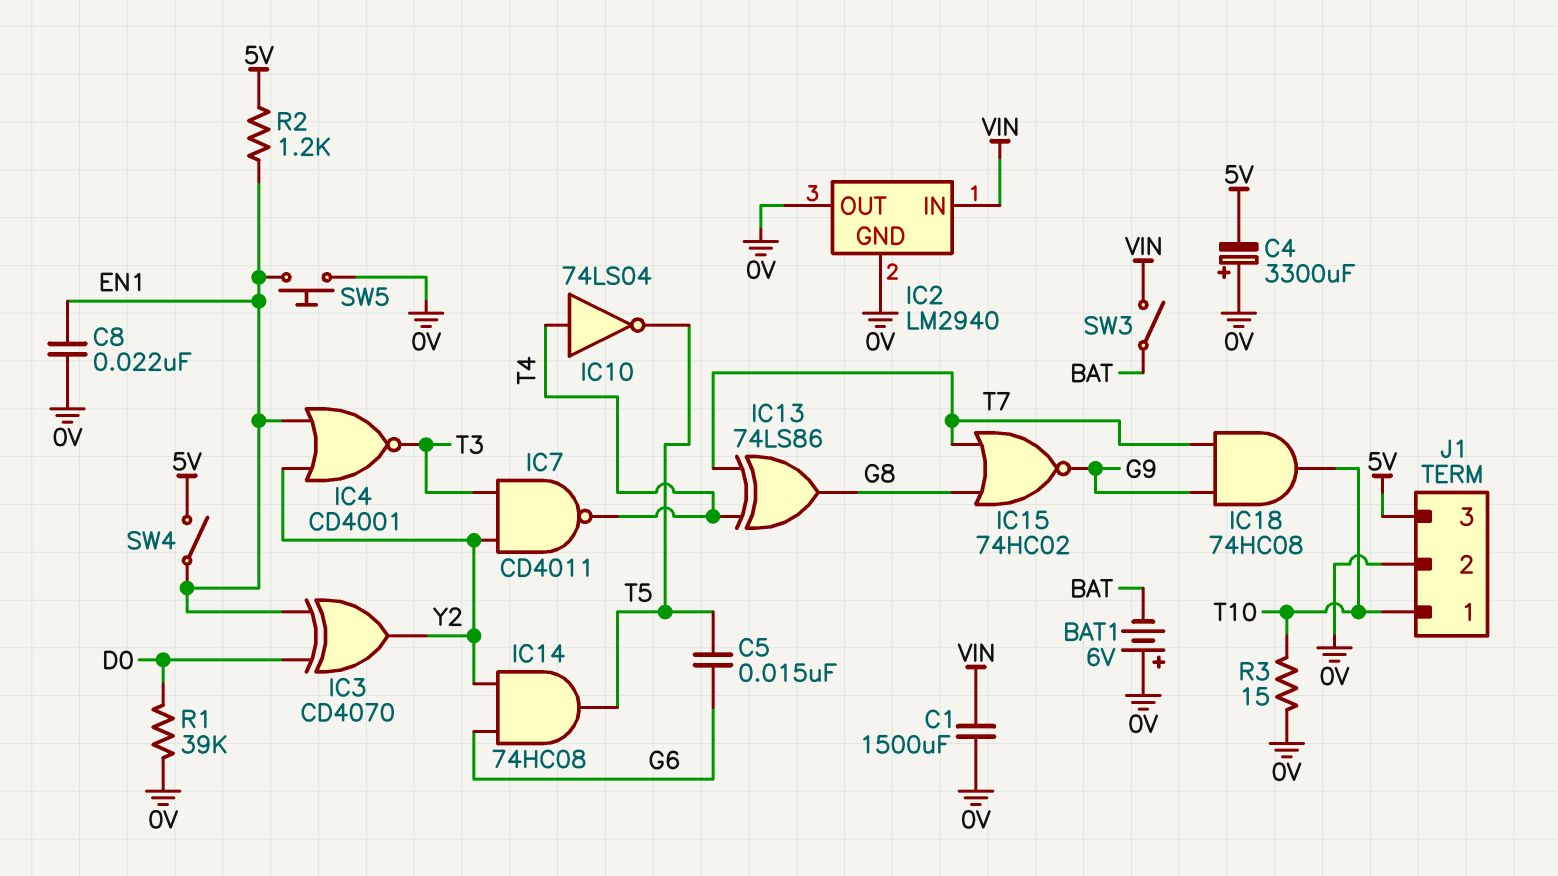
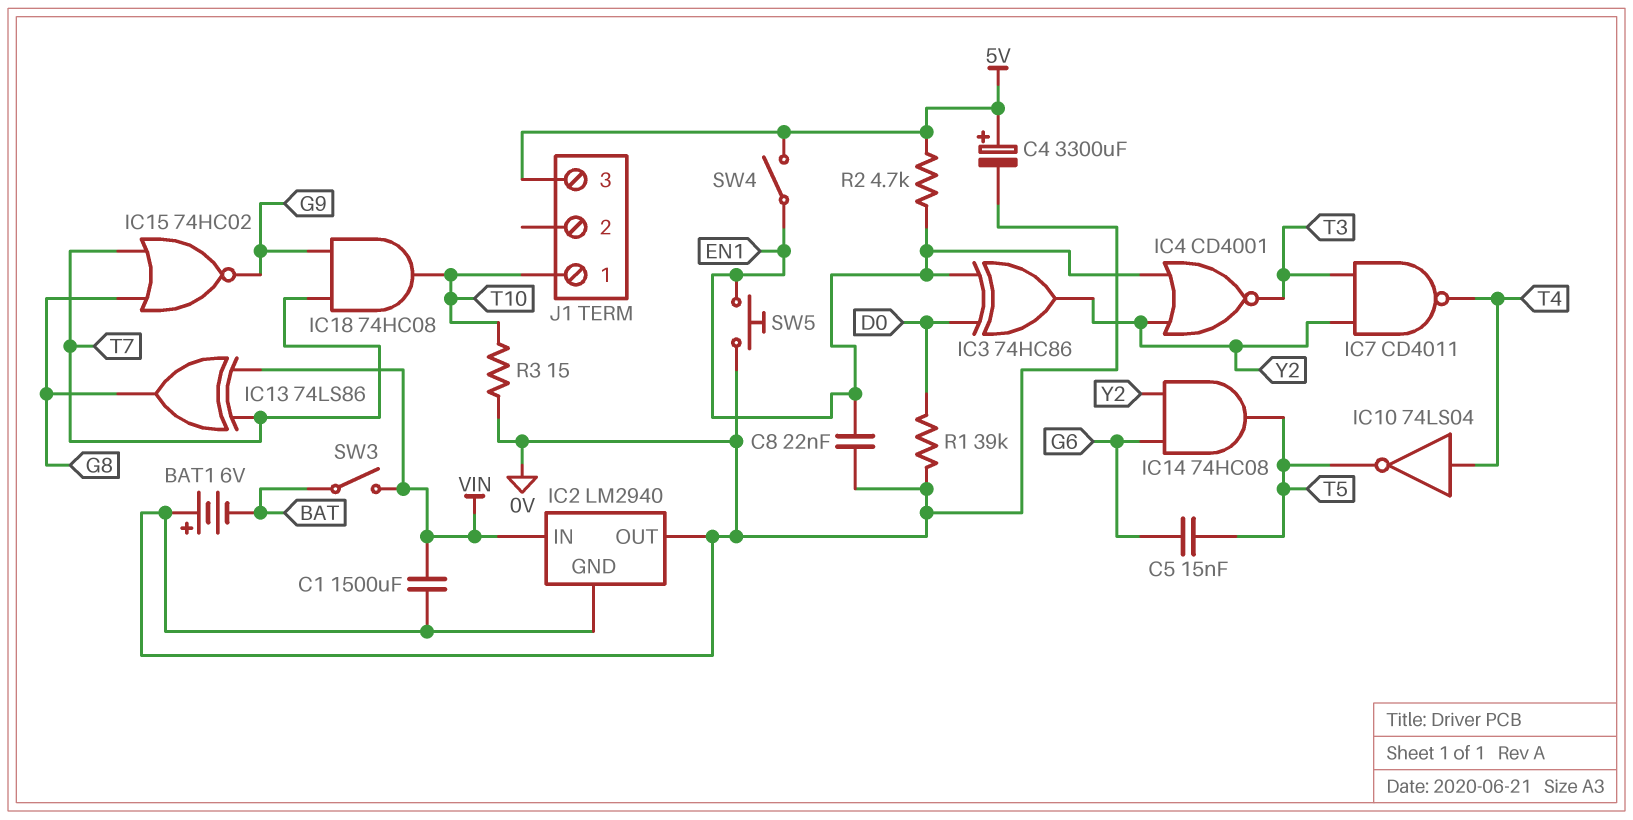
C4: 3300uF (plus 0V, minus 5V) -> 3300uF (plus 5V, minus 0V)
IC3: XOR CD4070 (in D0, in EN1, out Y2) -> XOR 74HC86 (in D0, in EN1, out Y2)
IC13: XOR 74LS86 (in T4, in T7, out G8) -> XOR 74LS86 (in T7, in VIN, out G8)
J1 pin 2: 0V -> none
R2: 1.2k (5V, EN1) -> 4.7k (5V, EN1)

